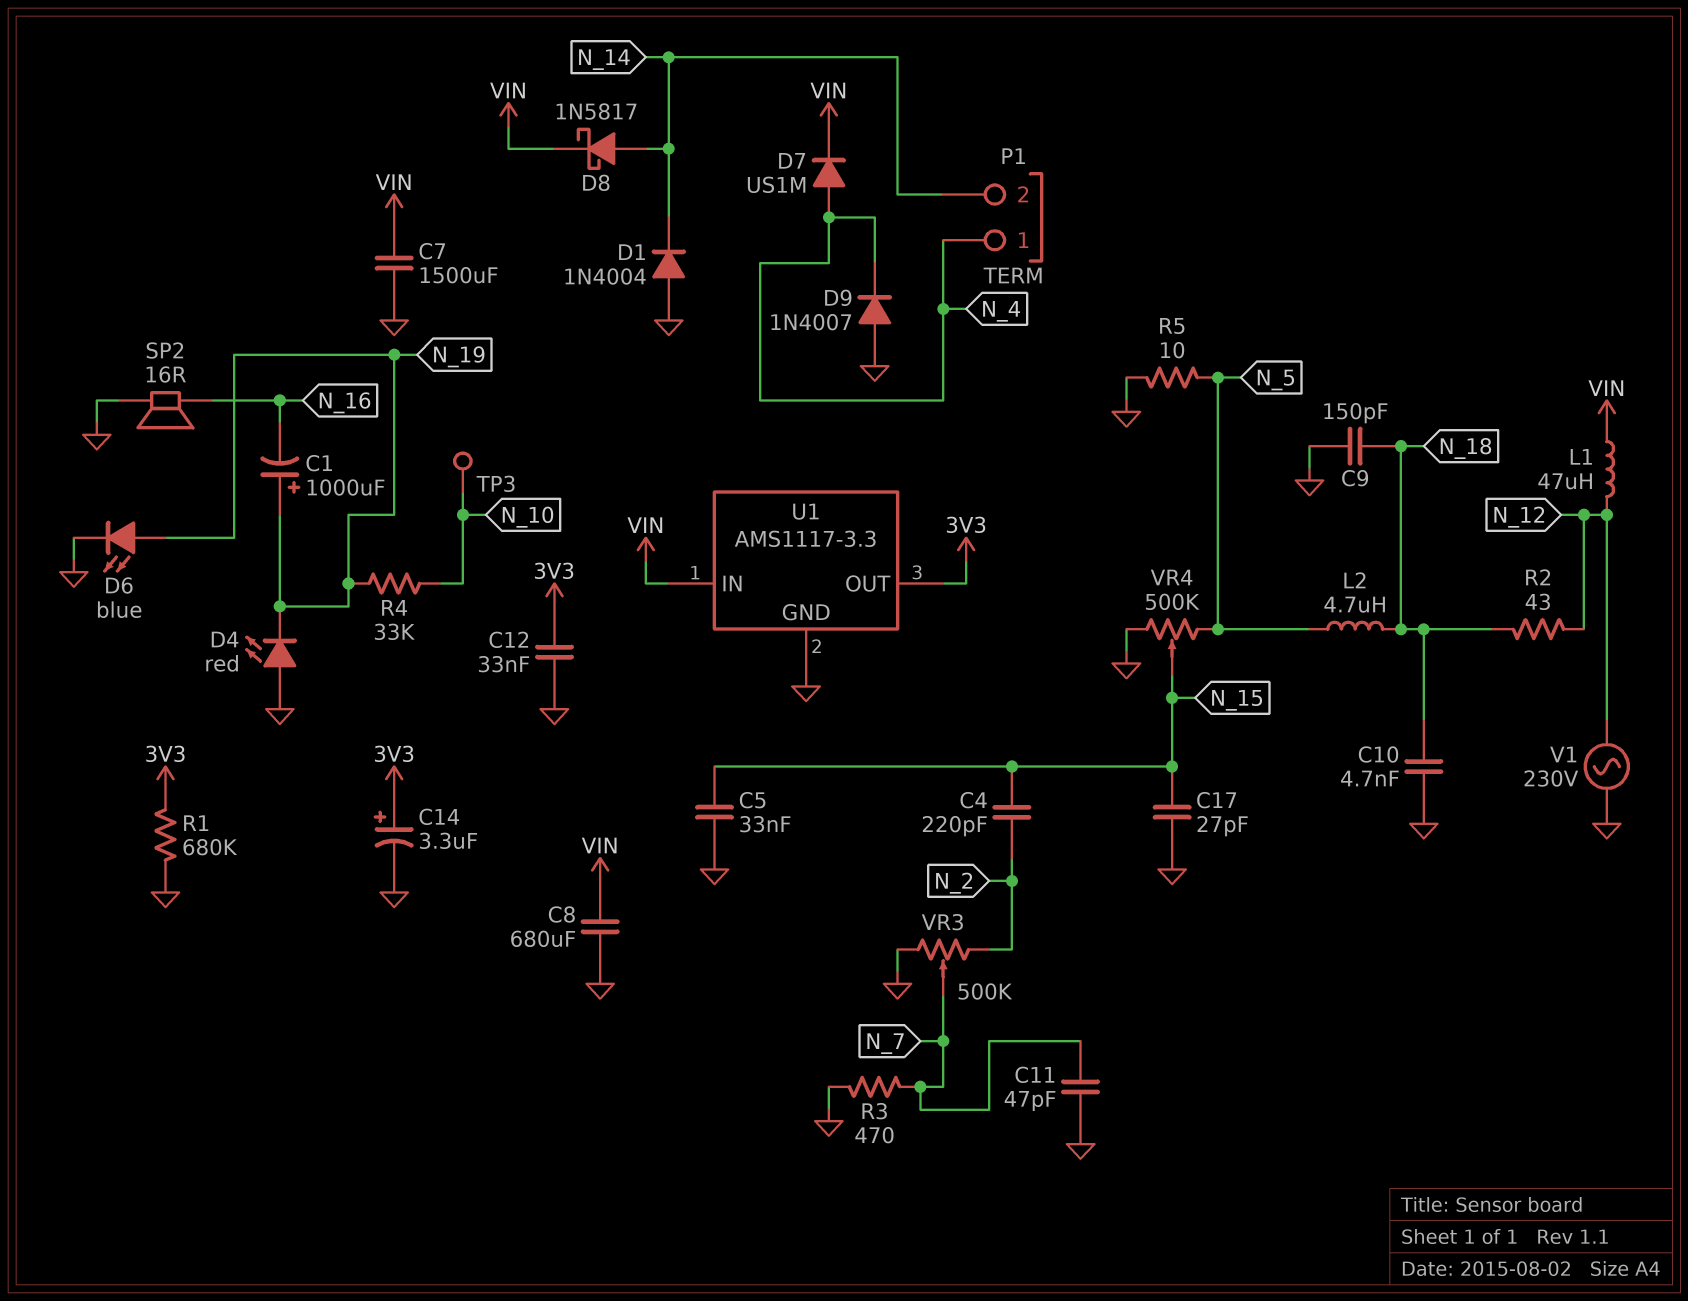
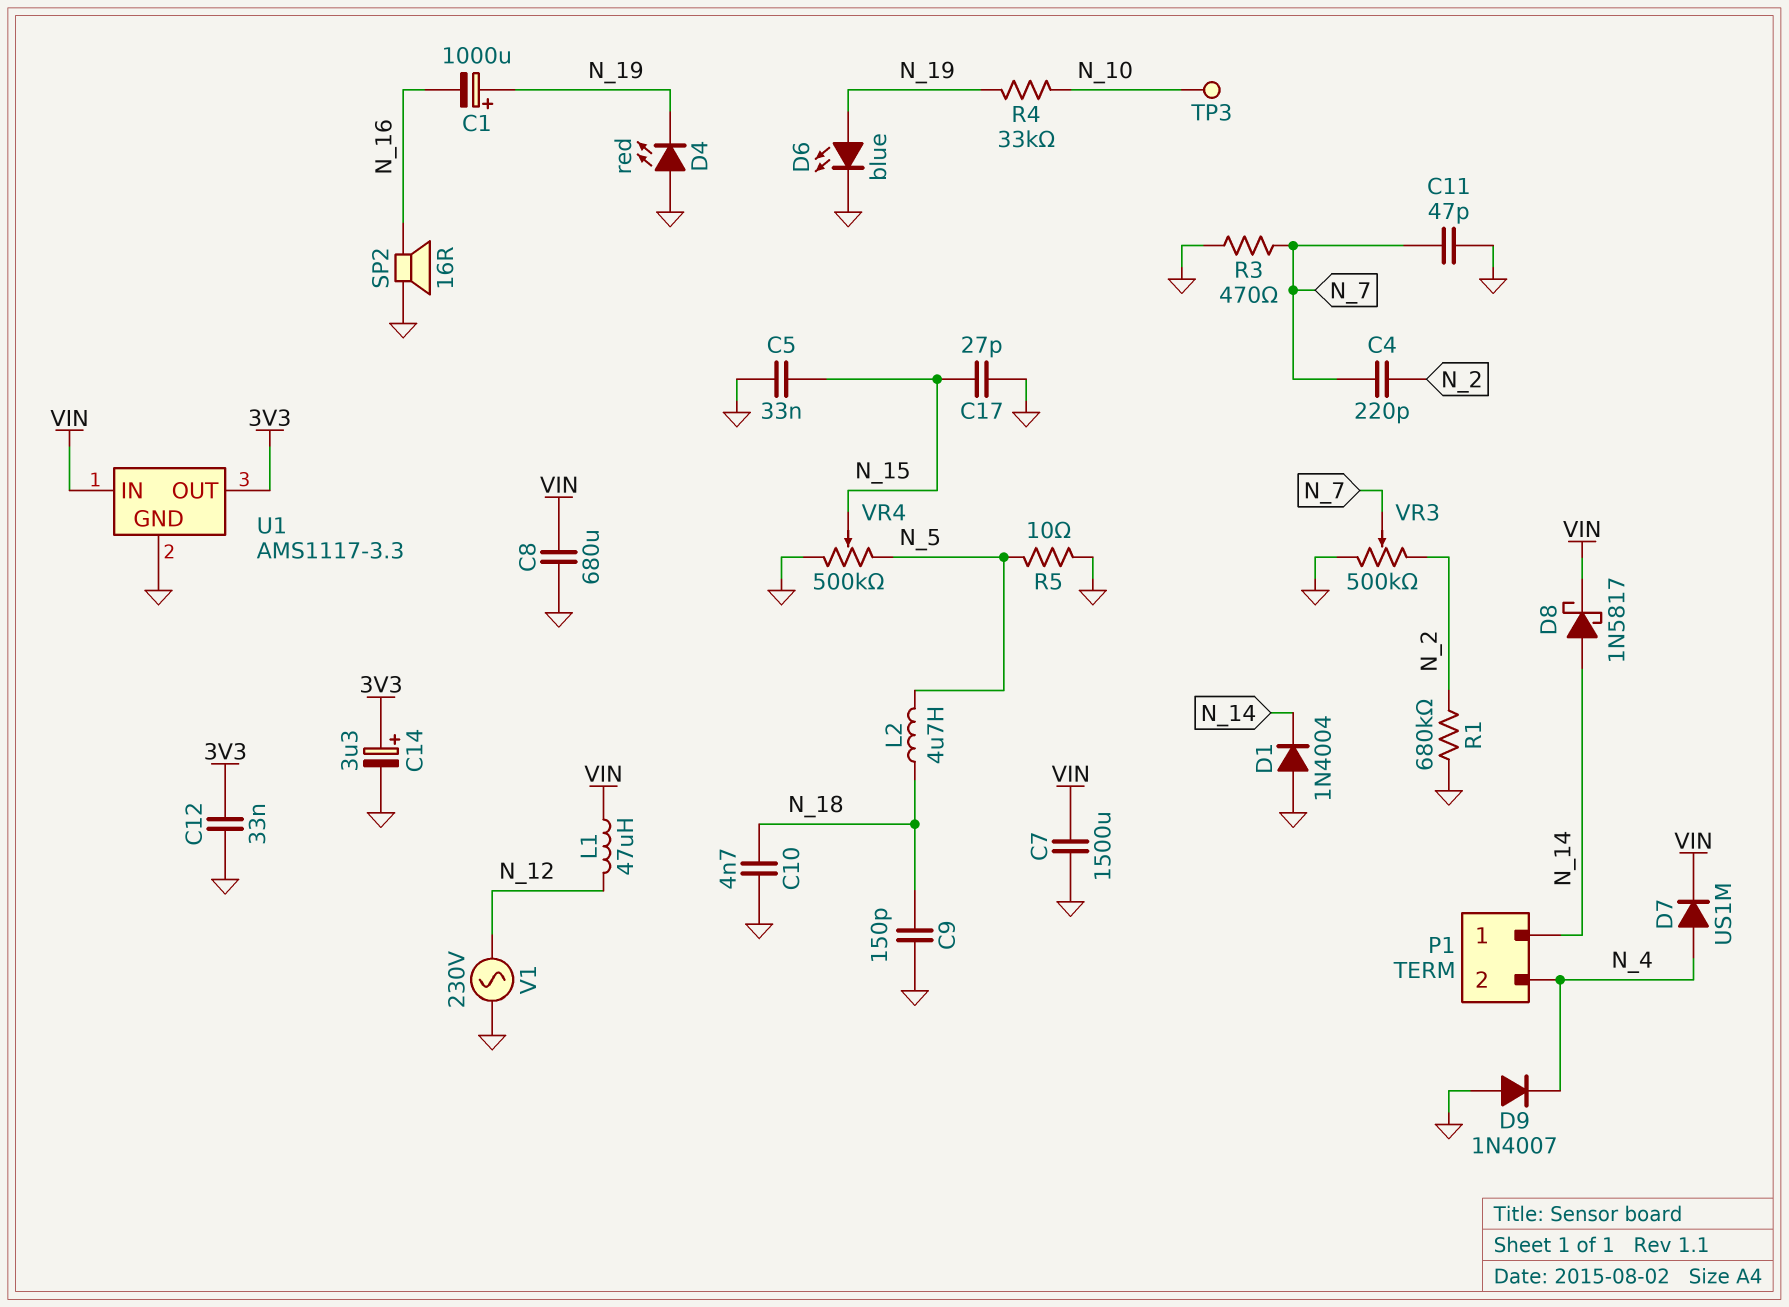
C4: 220pF (N_2, N_15) -> 220pF (N_2, N_7)
P1 pin 1: N_4 -> N_14
P1 pin 2: N_14 -> N_4
R1: 680k (3V3, GND) -> 680k (GND, N_2)
R2: 43 (N_12, N_18) -> none

